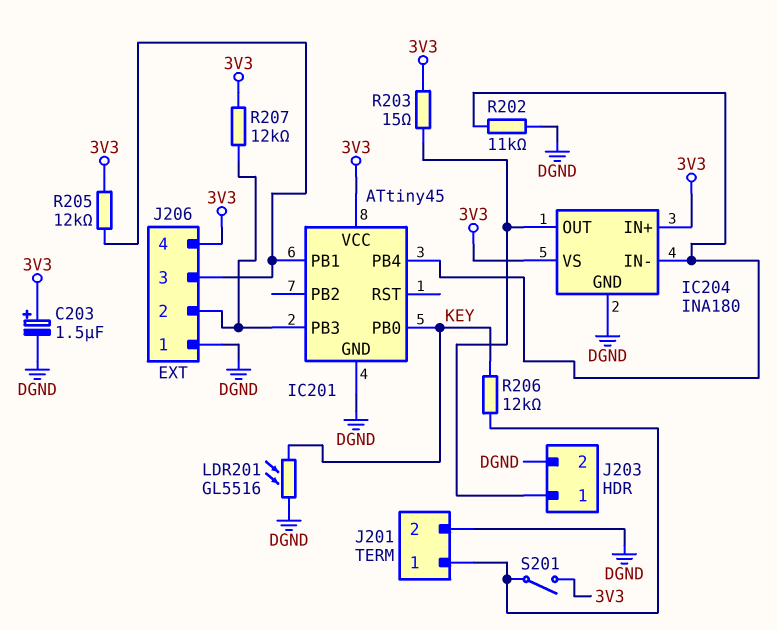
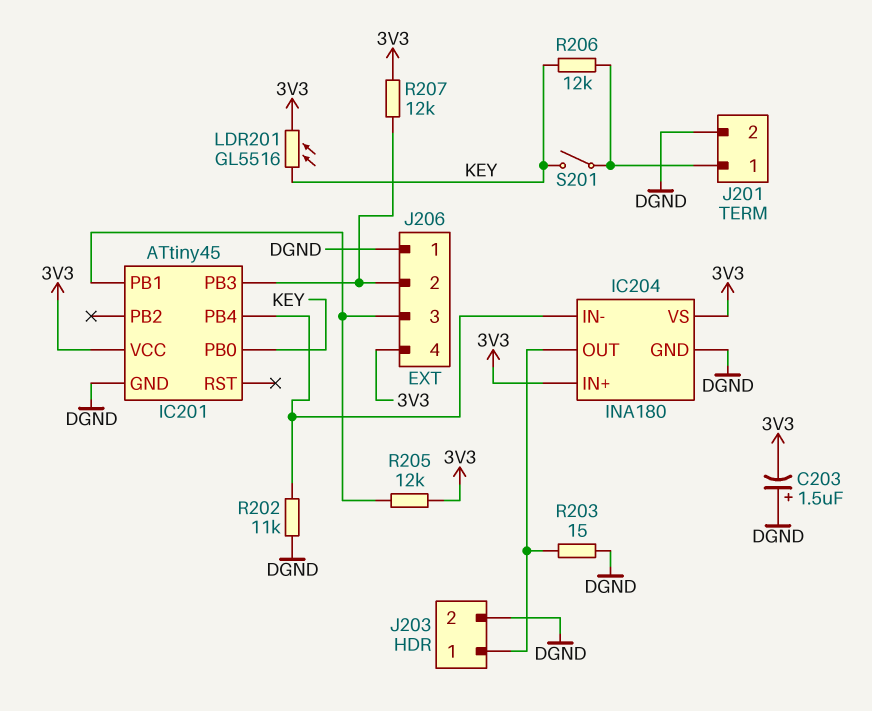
C203: 1.5uF (plus 3V3, minus DGND) -> 1.5uF (plus DGND, minus 3V3)
LDR201: GL5516 (DGND, KEY) -> GL5516 (3V3, KEY)
R203: 15 (3V3, IC204/OUT) -> 15 (DGND, IC204/OUT)
S201: switch (3V3, J201/1) -> switch (J201/1, KEY)

